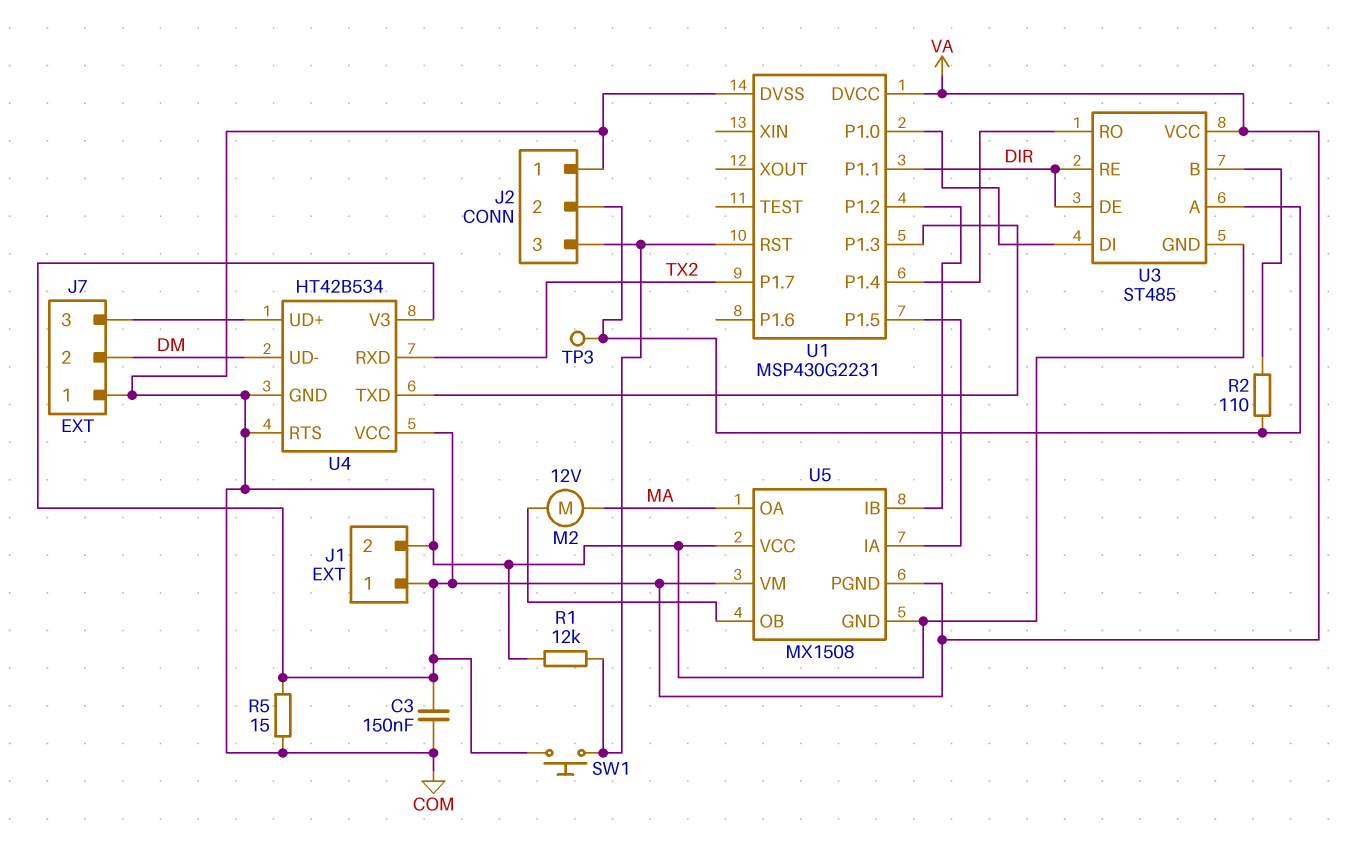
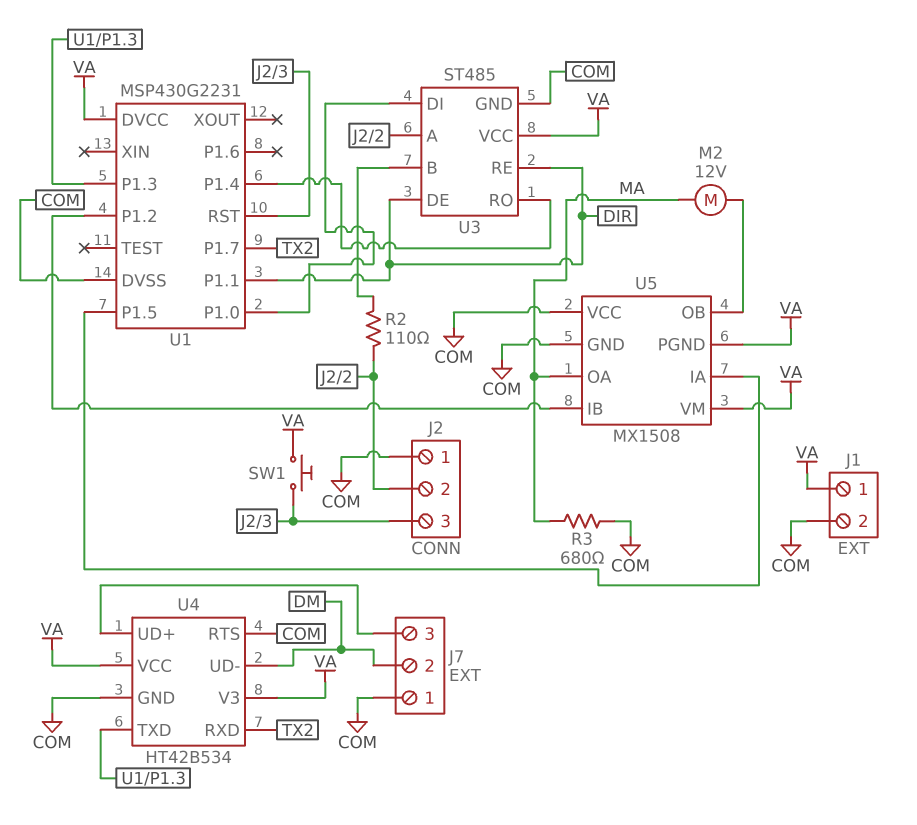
C3: 150nF (COM, VA) -> none
R1: 12k (COM, J2/3) -> none
R3: none -> 680 (COM, MA)
R5: 15 (COM, VA) -> none
TP3: test point (J2/2) -> none

